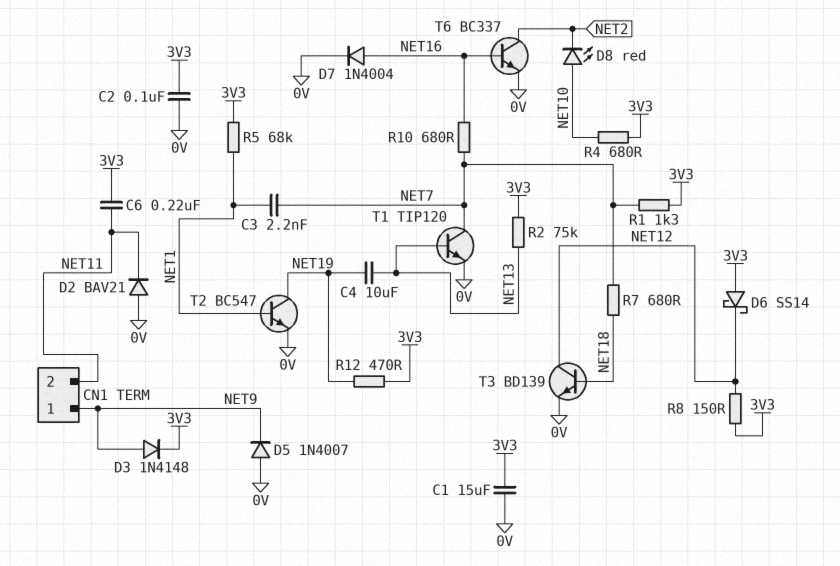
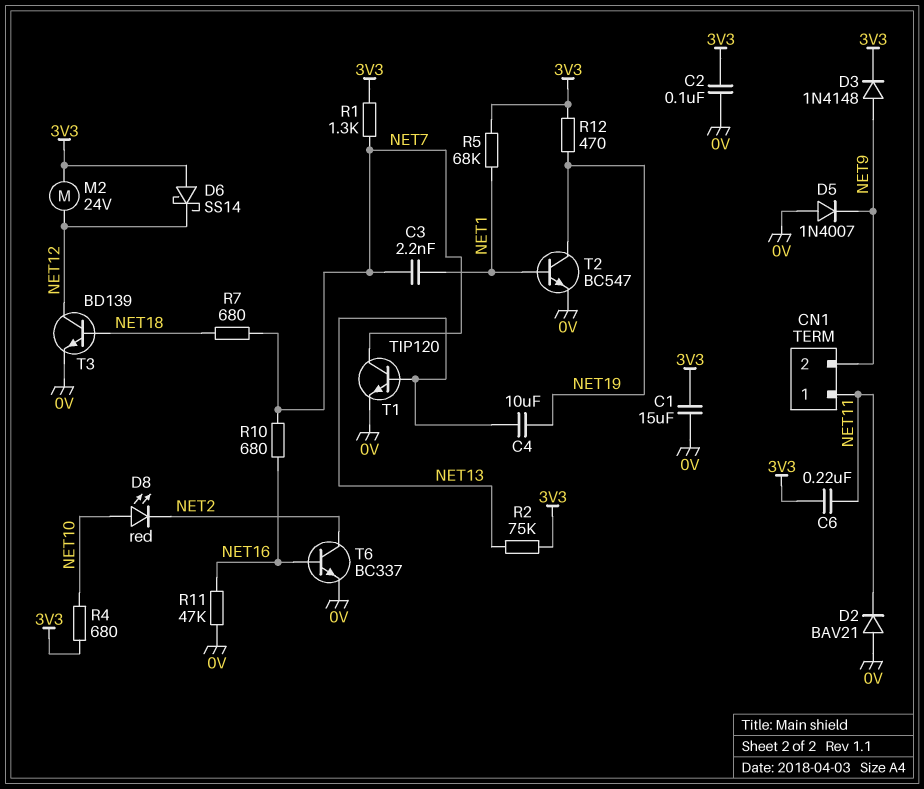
CN1 pin 1: NET9 -> NET11
CN1 pin 2: NET11 -> NET9
D7: diode 1N4004 (A NET16, K 0V) -> none
M2: none -> motor 24V (3V3, NET12)
R8: 150 (3V3, NET12) -> none
R11: none -> 47k (0V, NET16)

